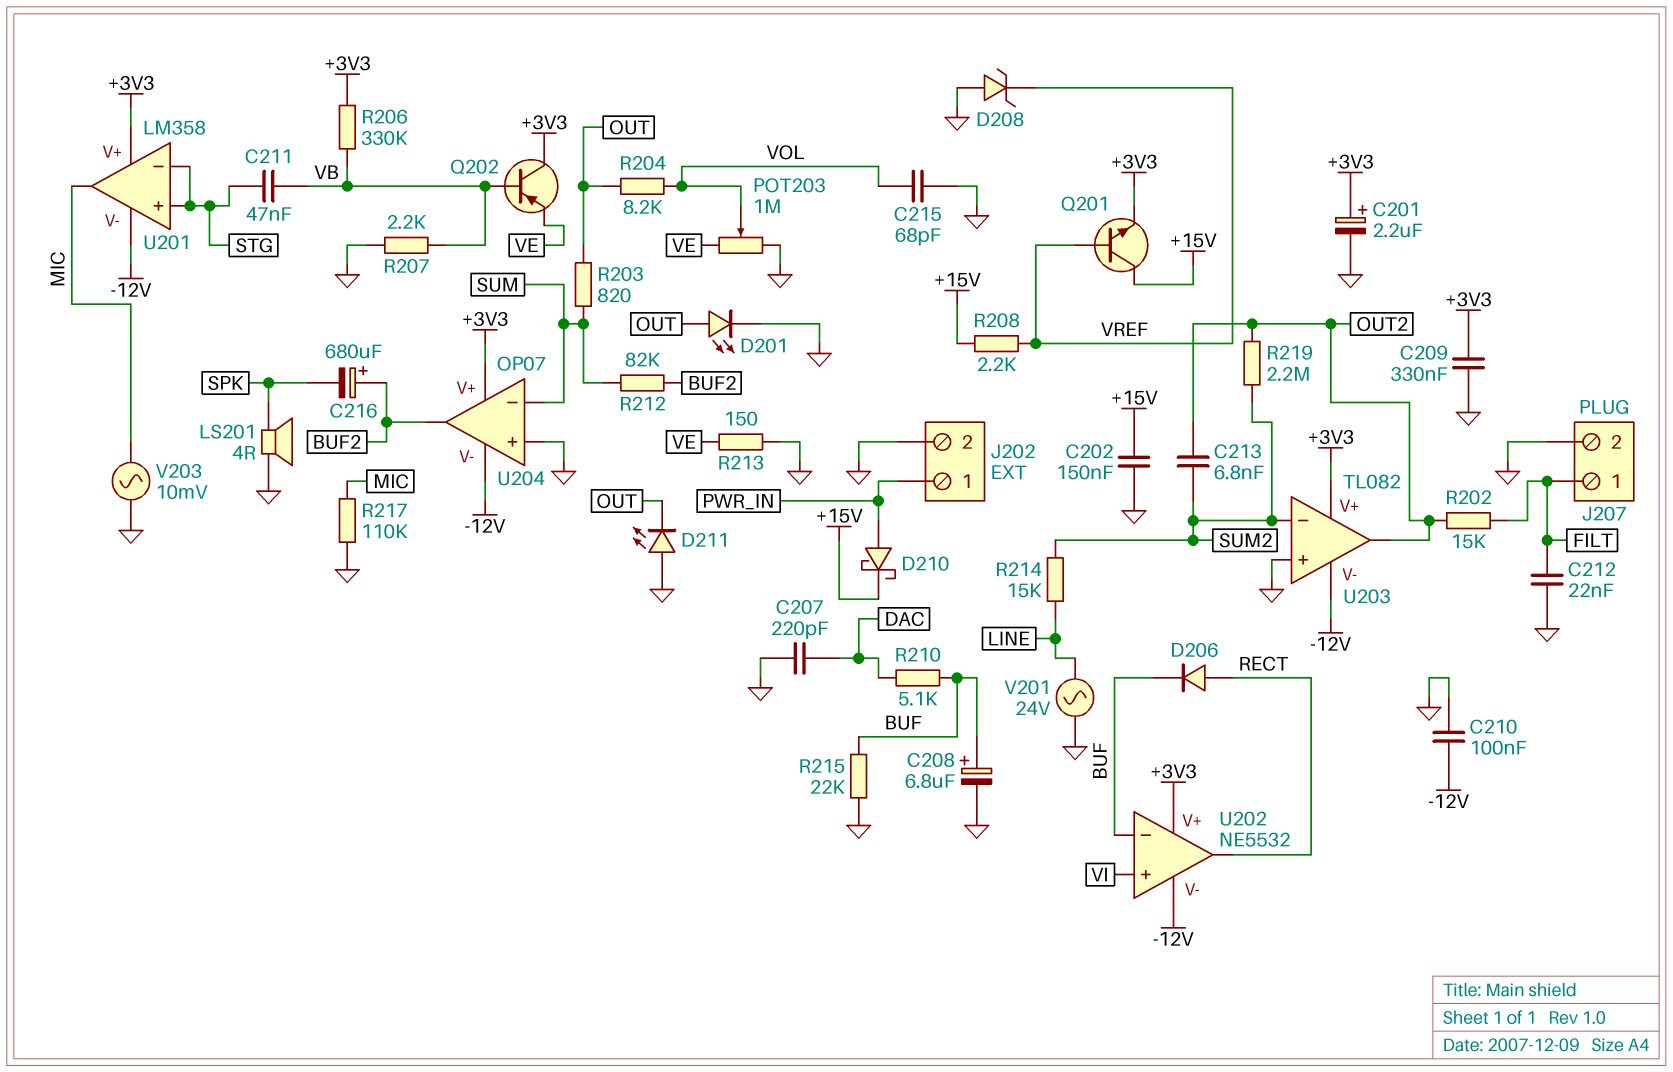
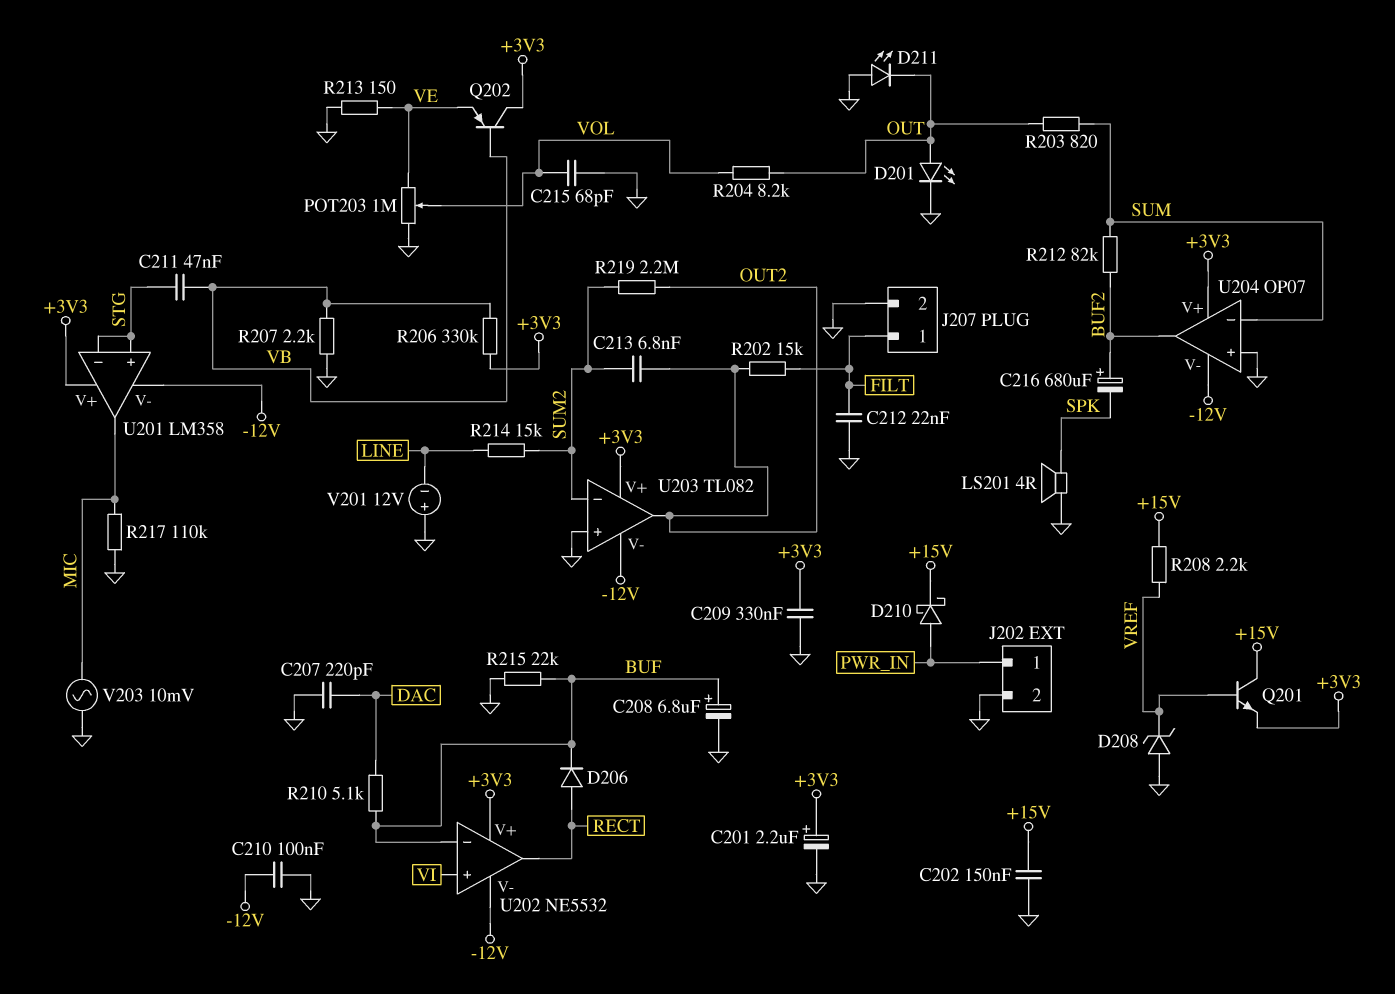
V201: AC 24V (GND, LINE) -> 12V (plus GND, minus LINE)

